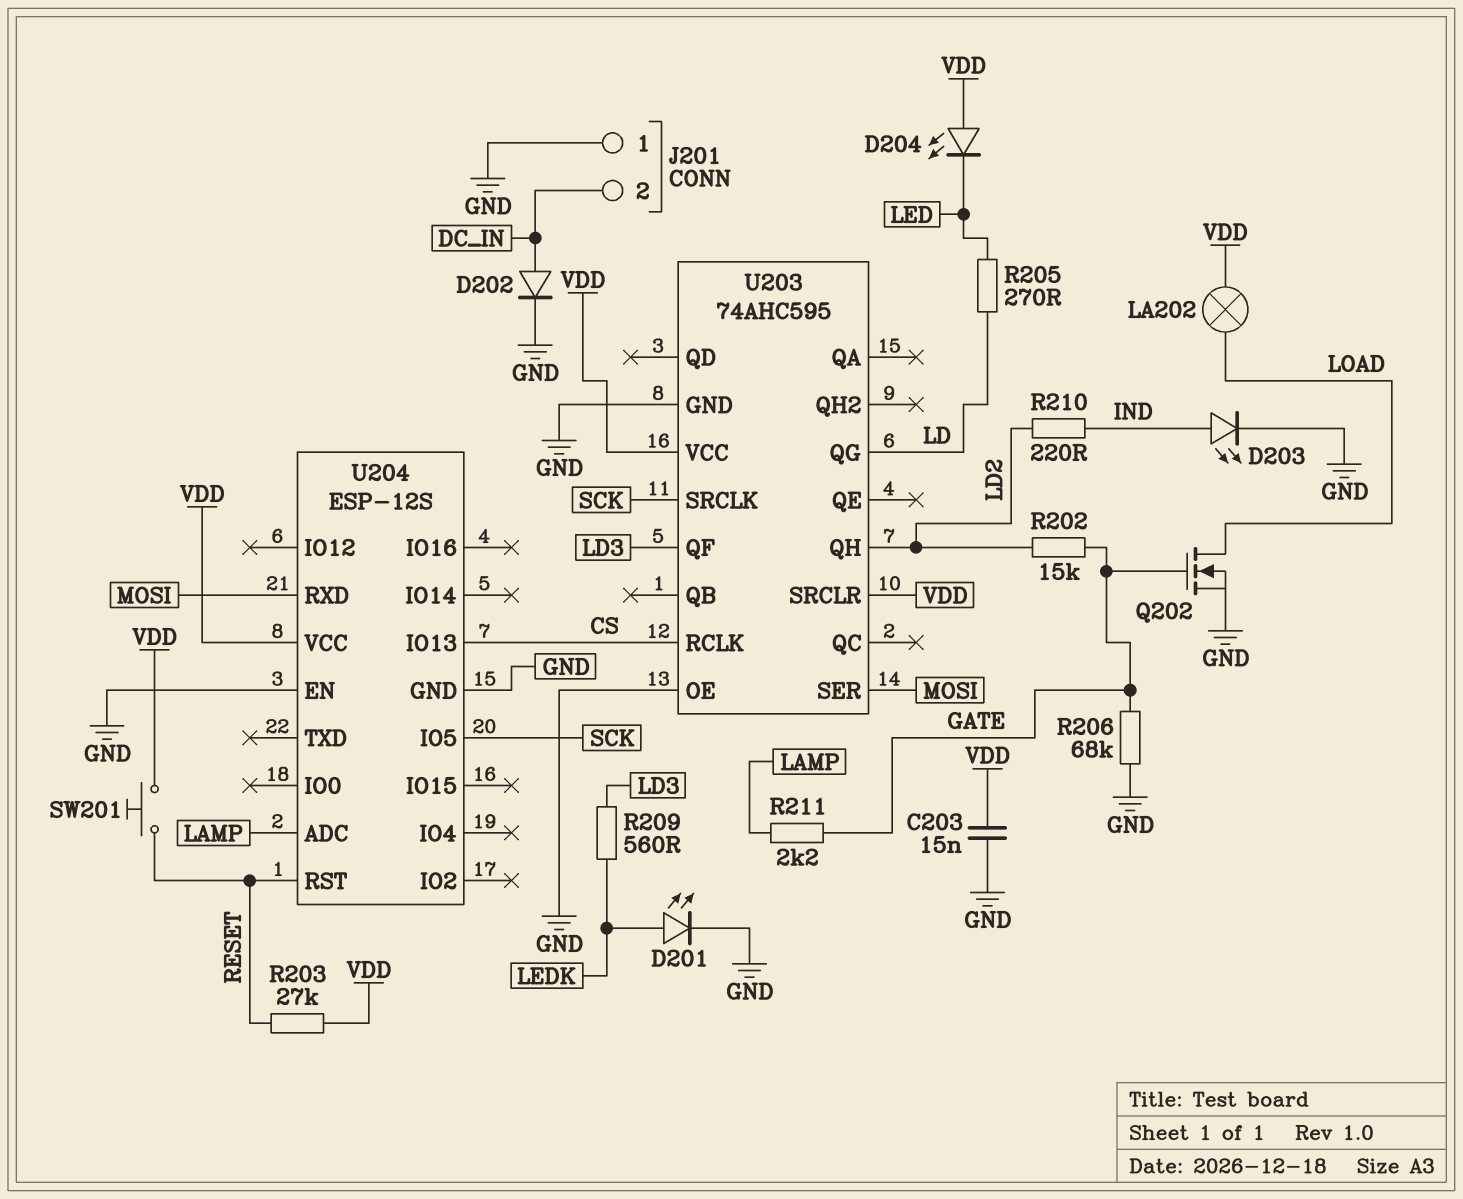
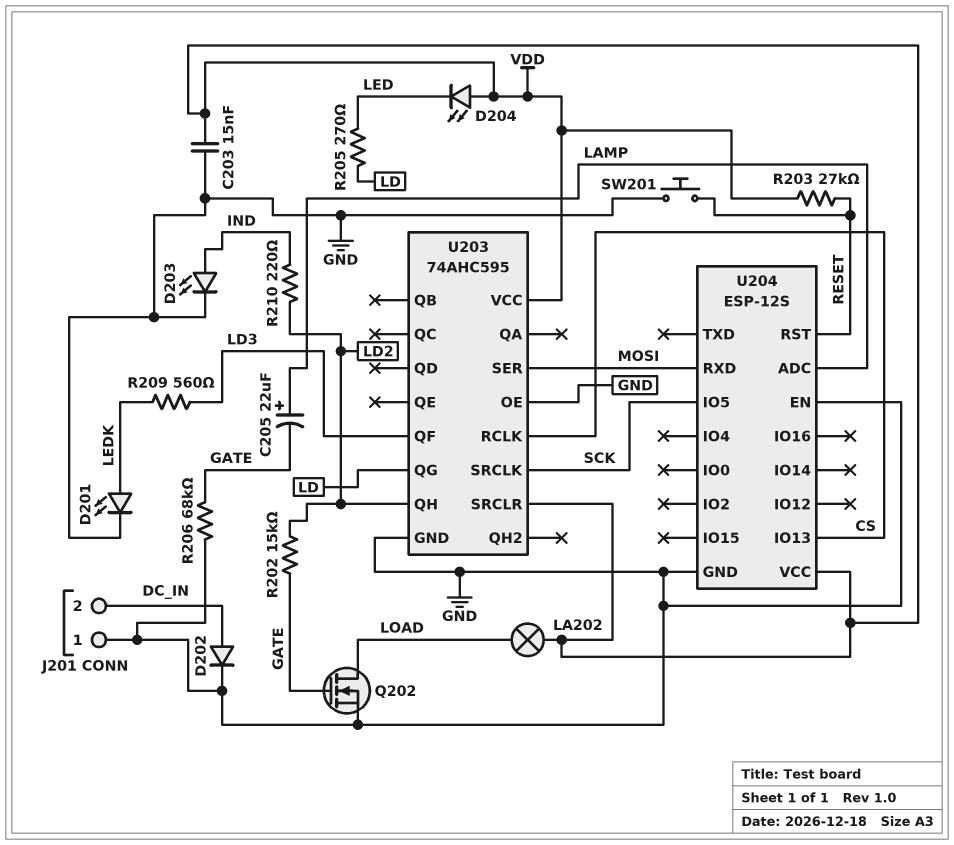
C205: none -> 22uF (plus LAMP, minus GATE)
R211: 2.2k (GATE, LAMP) -> none
SW201: button (RESET, VDD) -> button (GND, RESET)

